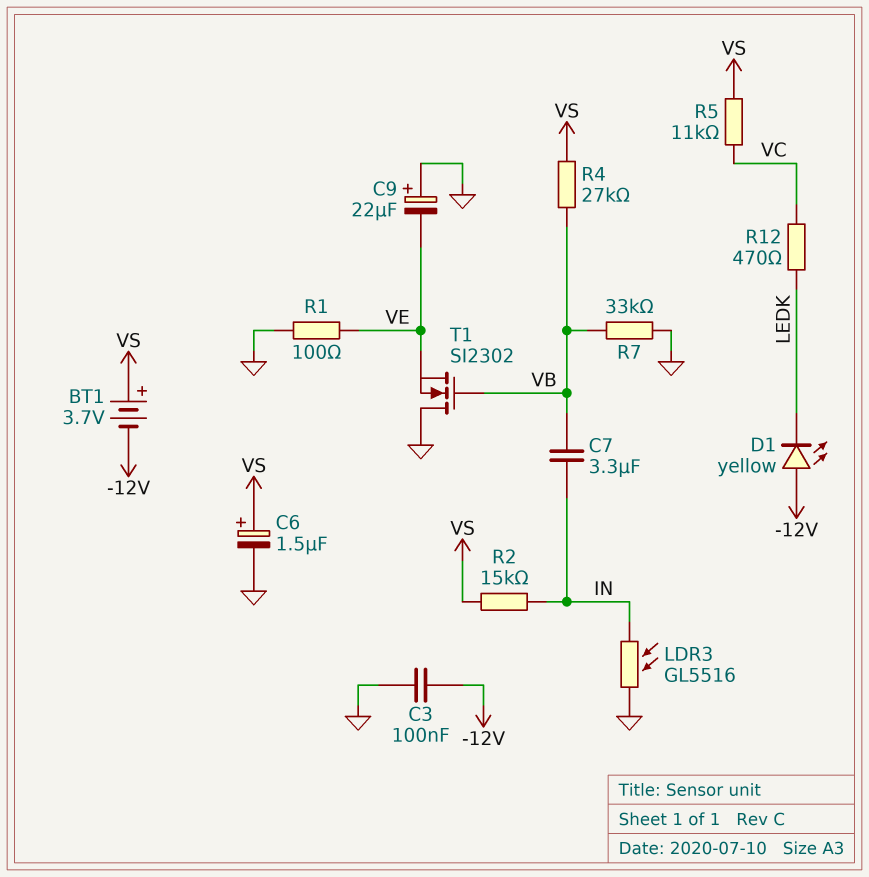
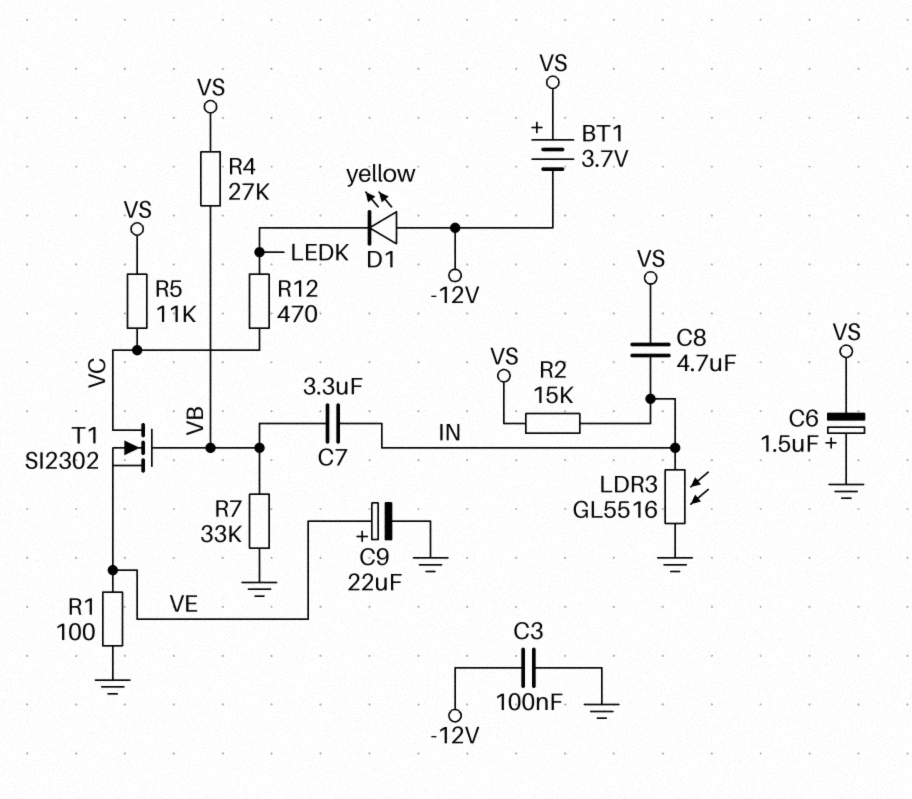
C6: 1.5uF (plus VS, minus GND) -> 1.5uF (plus GND, minus VS)
C8: none -> 4.7uF (IN, VS)
C9: 22uF (plus GND, minus VE) -> 22uF (plus VE, minus GND)
T1: NMOS SI2302 (G VB, D GND, S VE) -> NMOS SI2302 (G VB, D VC, S VE)

